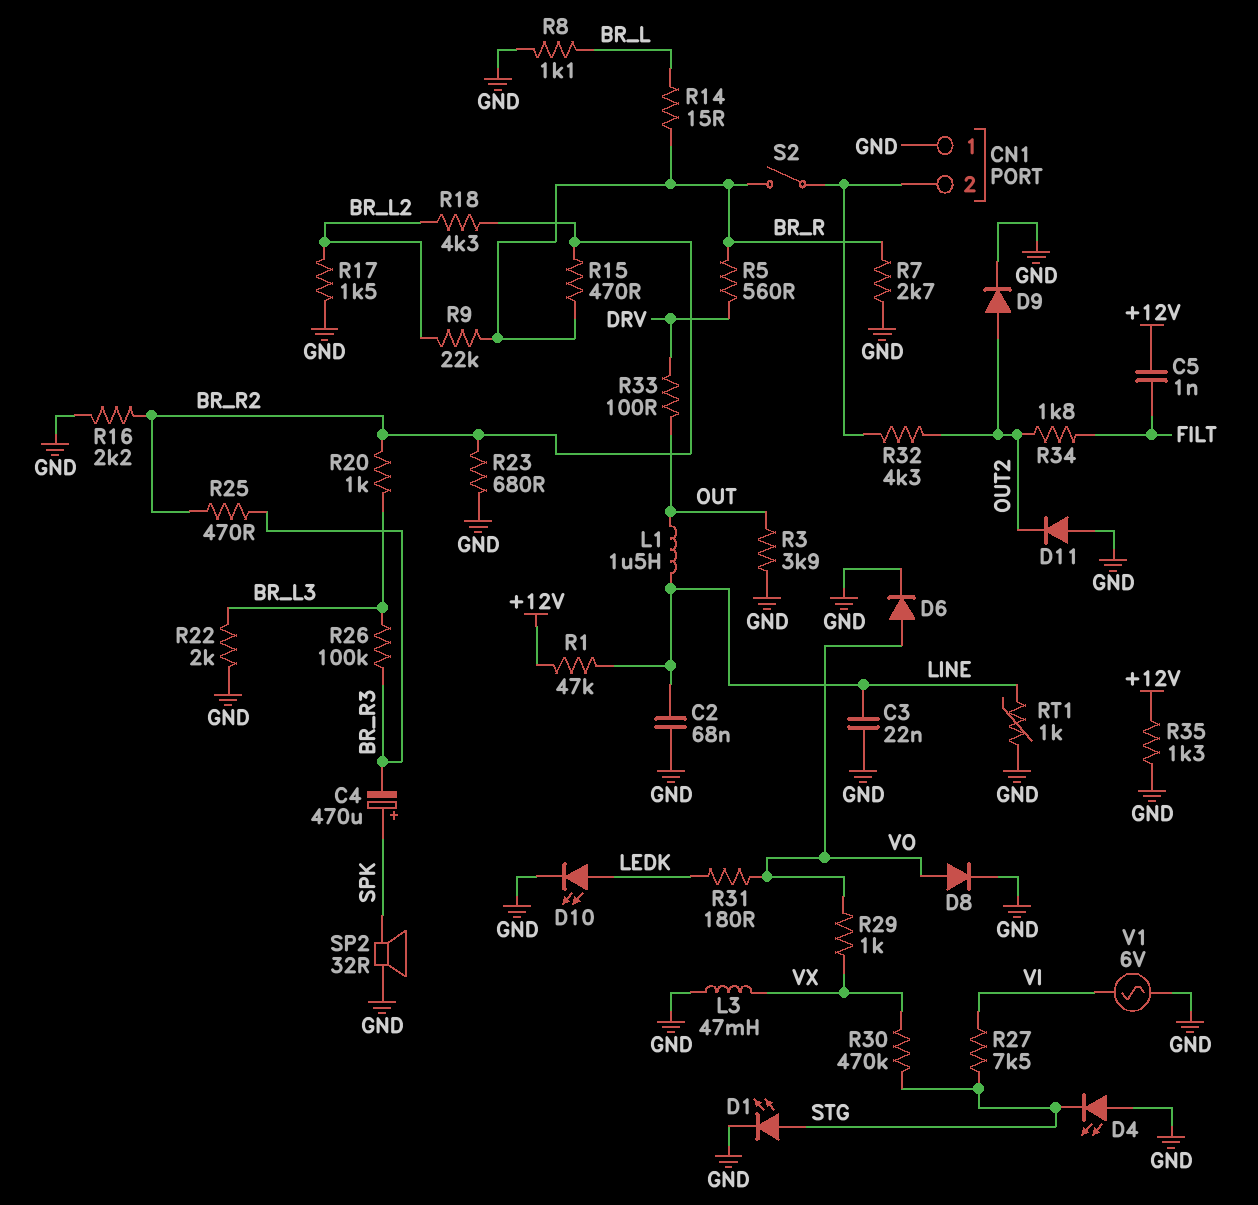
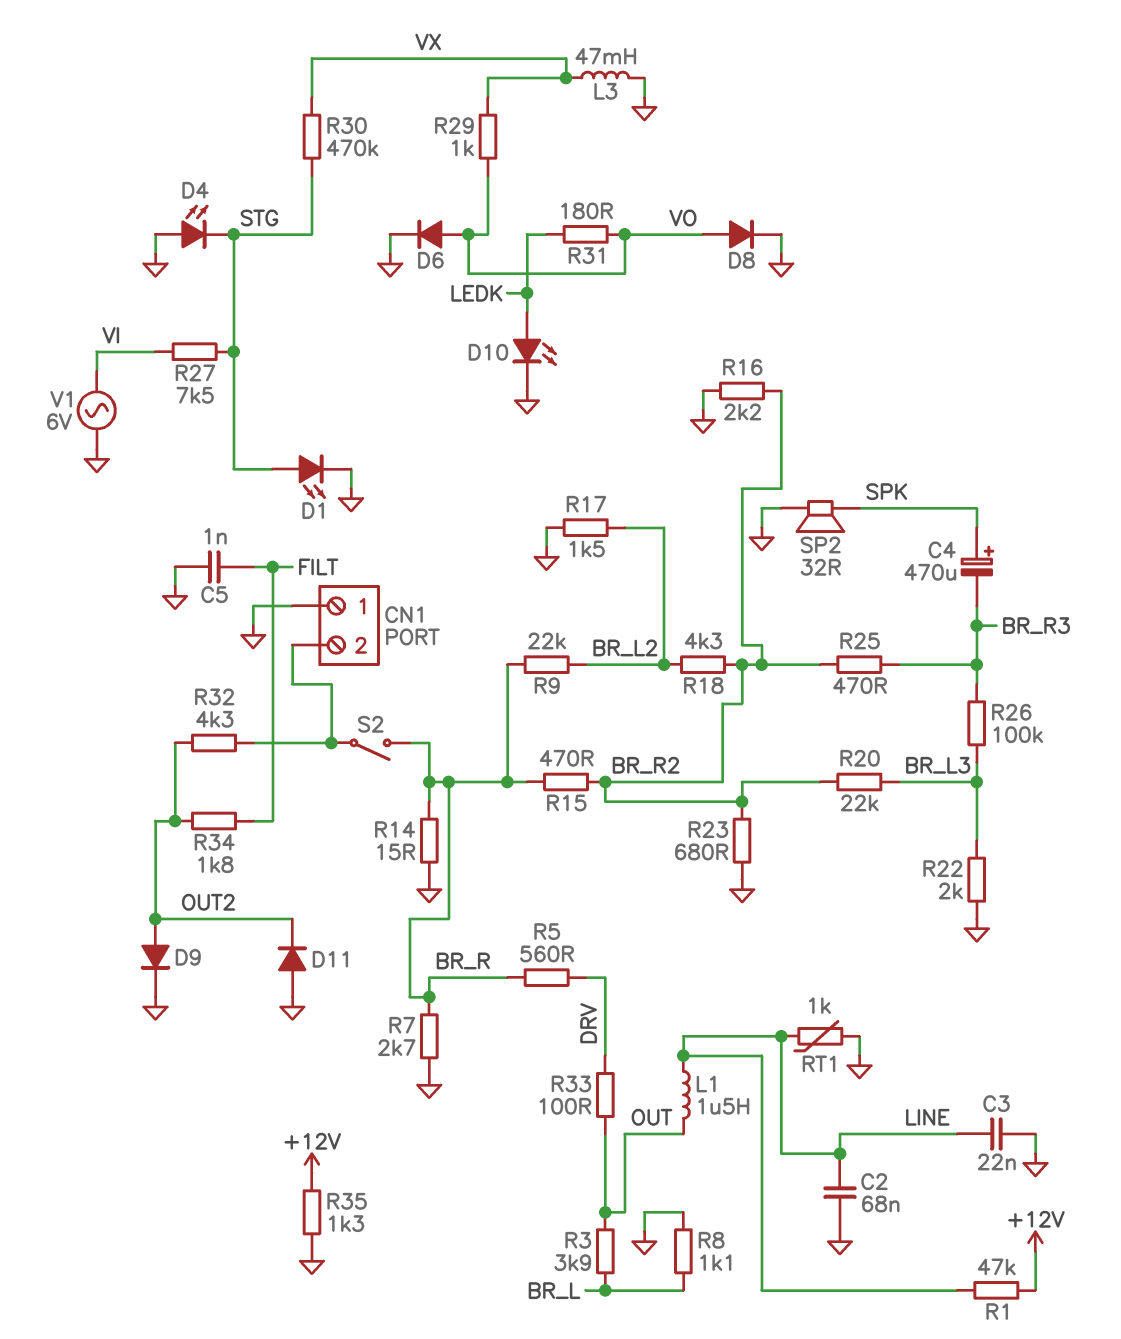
C5: 1nF (+12V, FILT) -> 1nF (FILT, GND)
R3: 3.9k (GND, OUT) -> 3.9k (BR_L, OUT)
R14: 15 (BR_L, BR_R) -> 15 (BR_R, GND)
R20: 1k (BR_L3, BR_R2) -> 22k (BR_L3, BR_R2)

